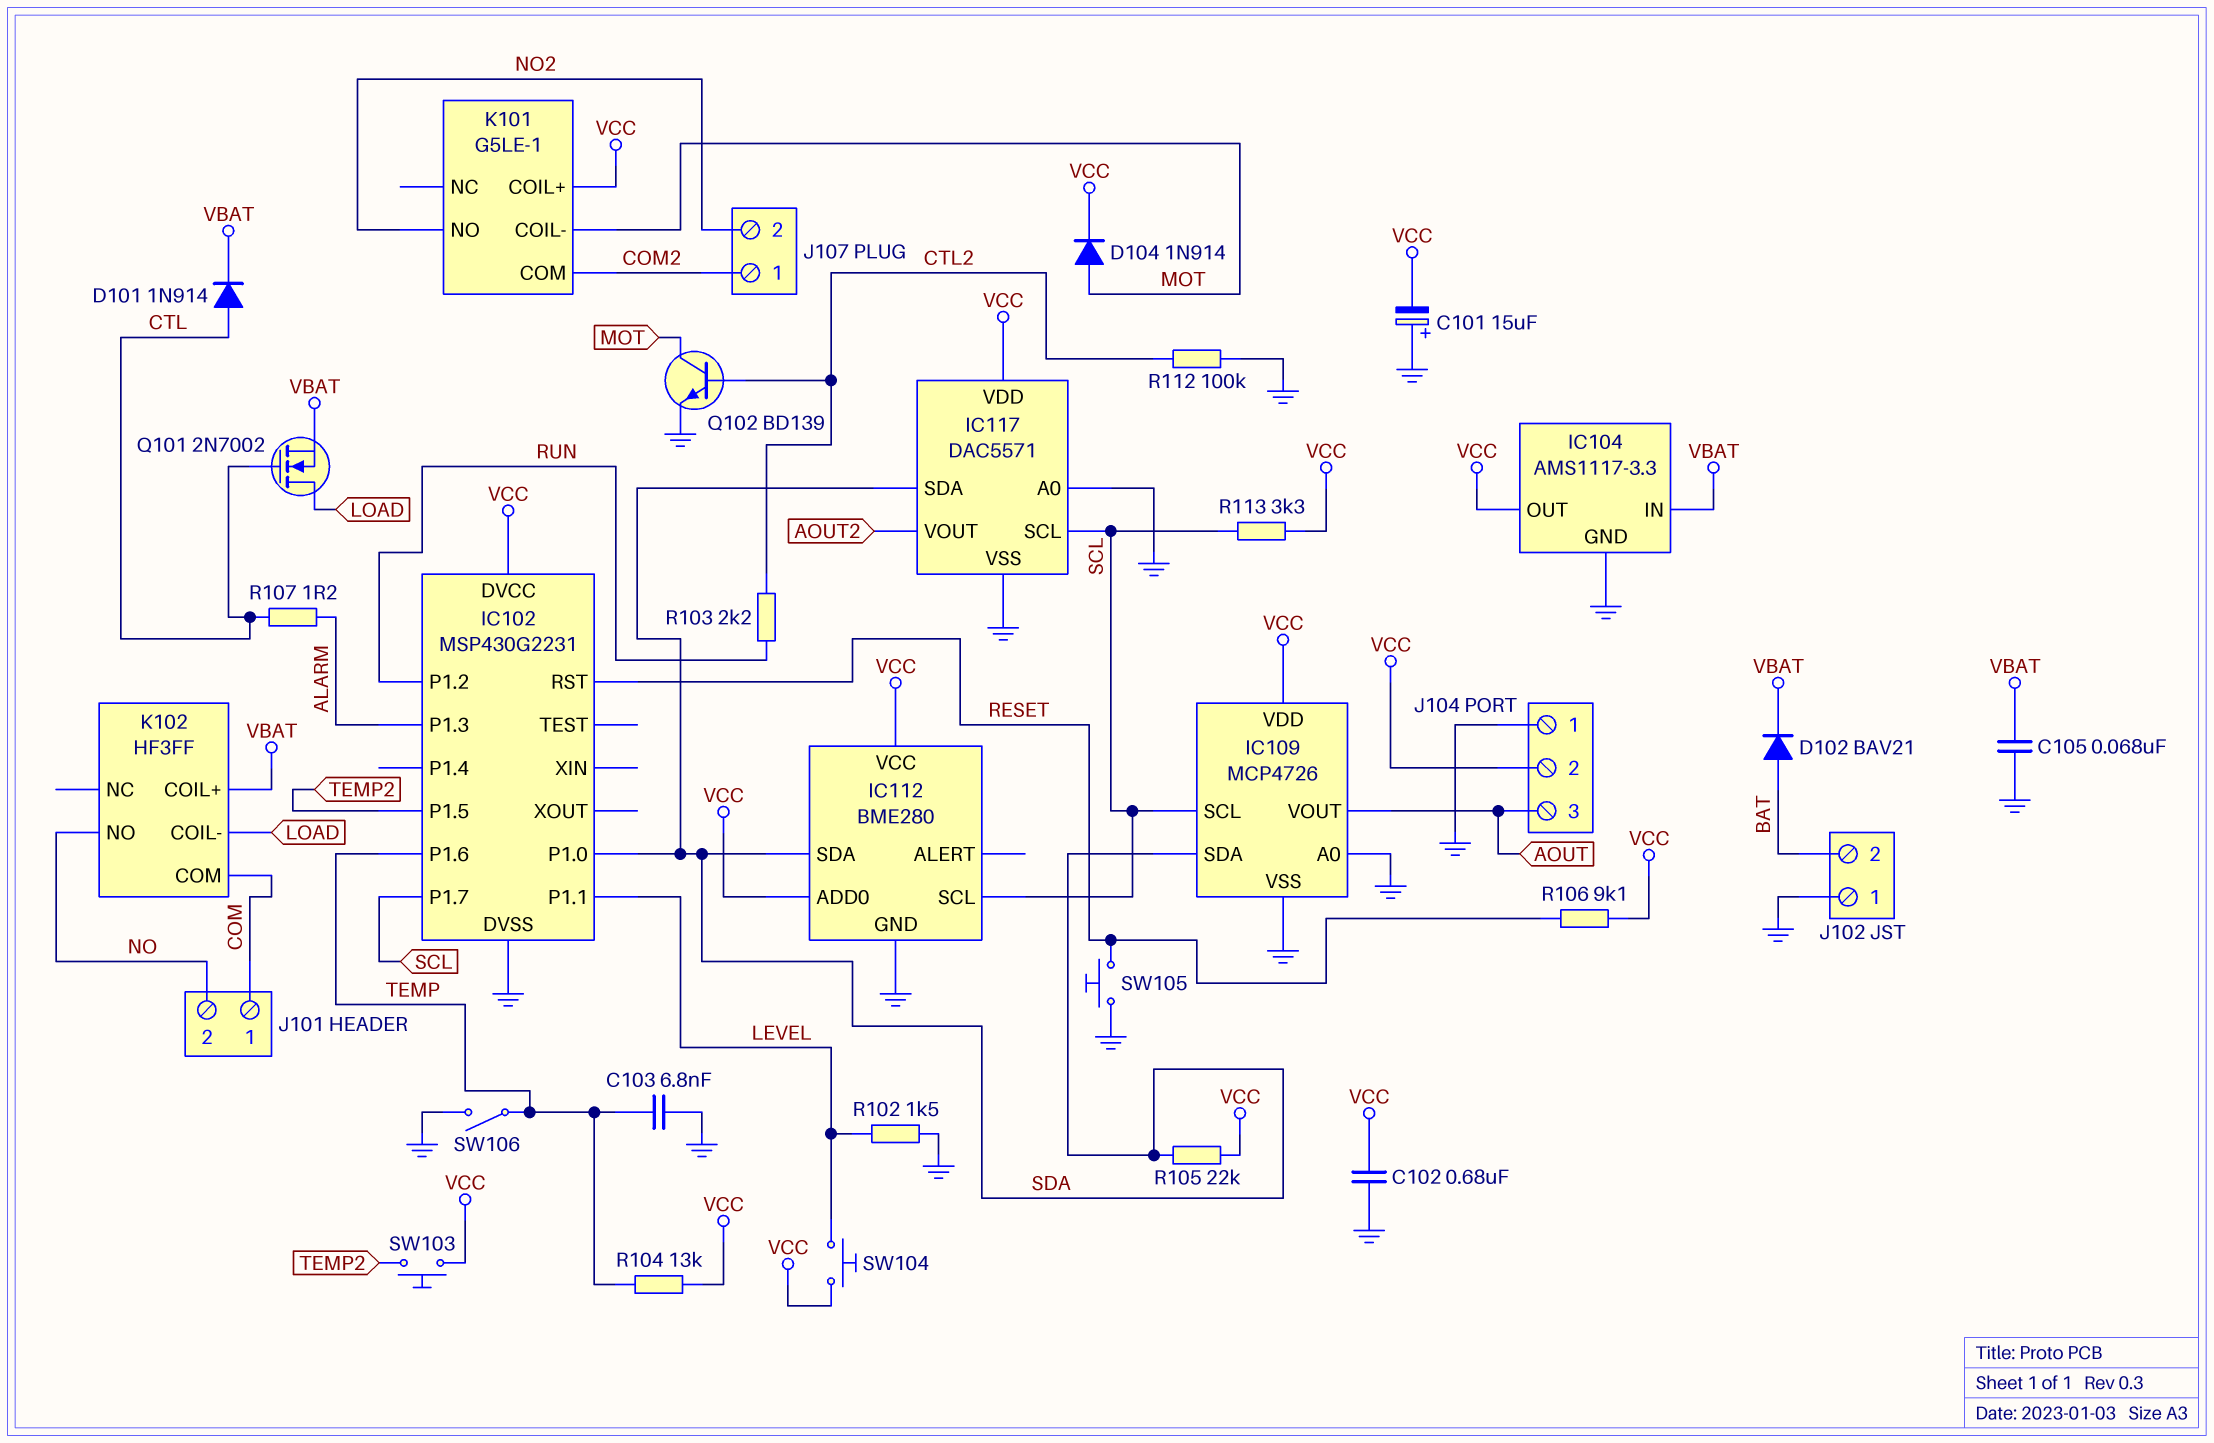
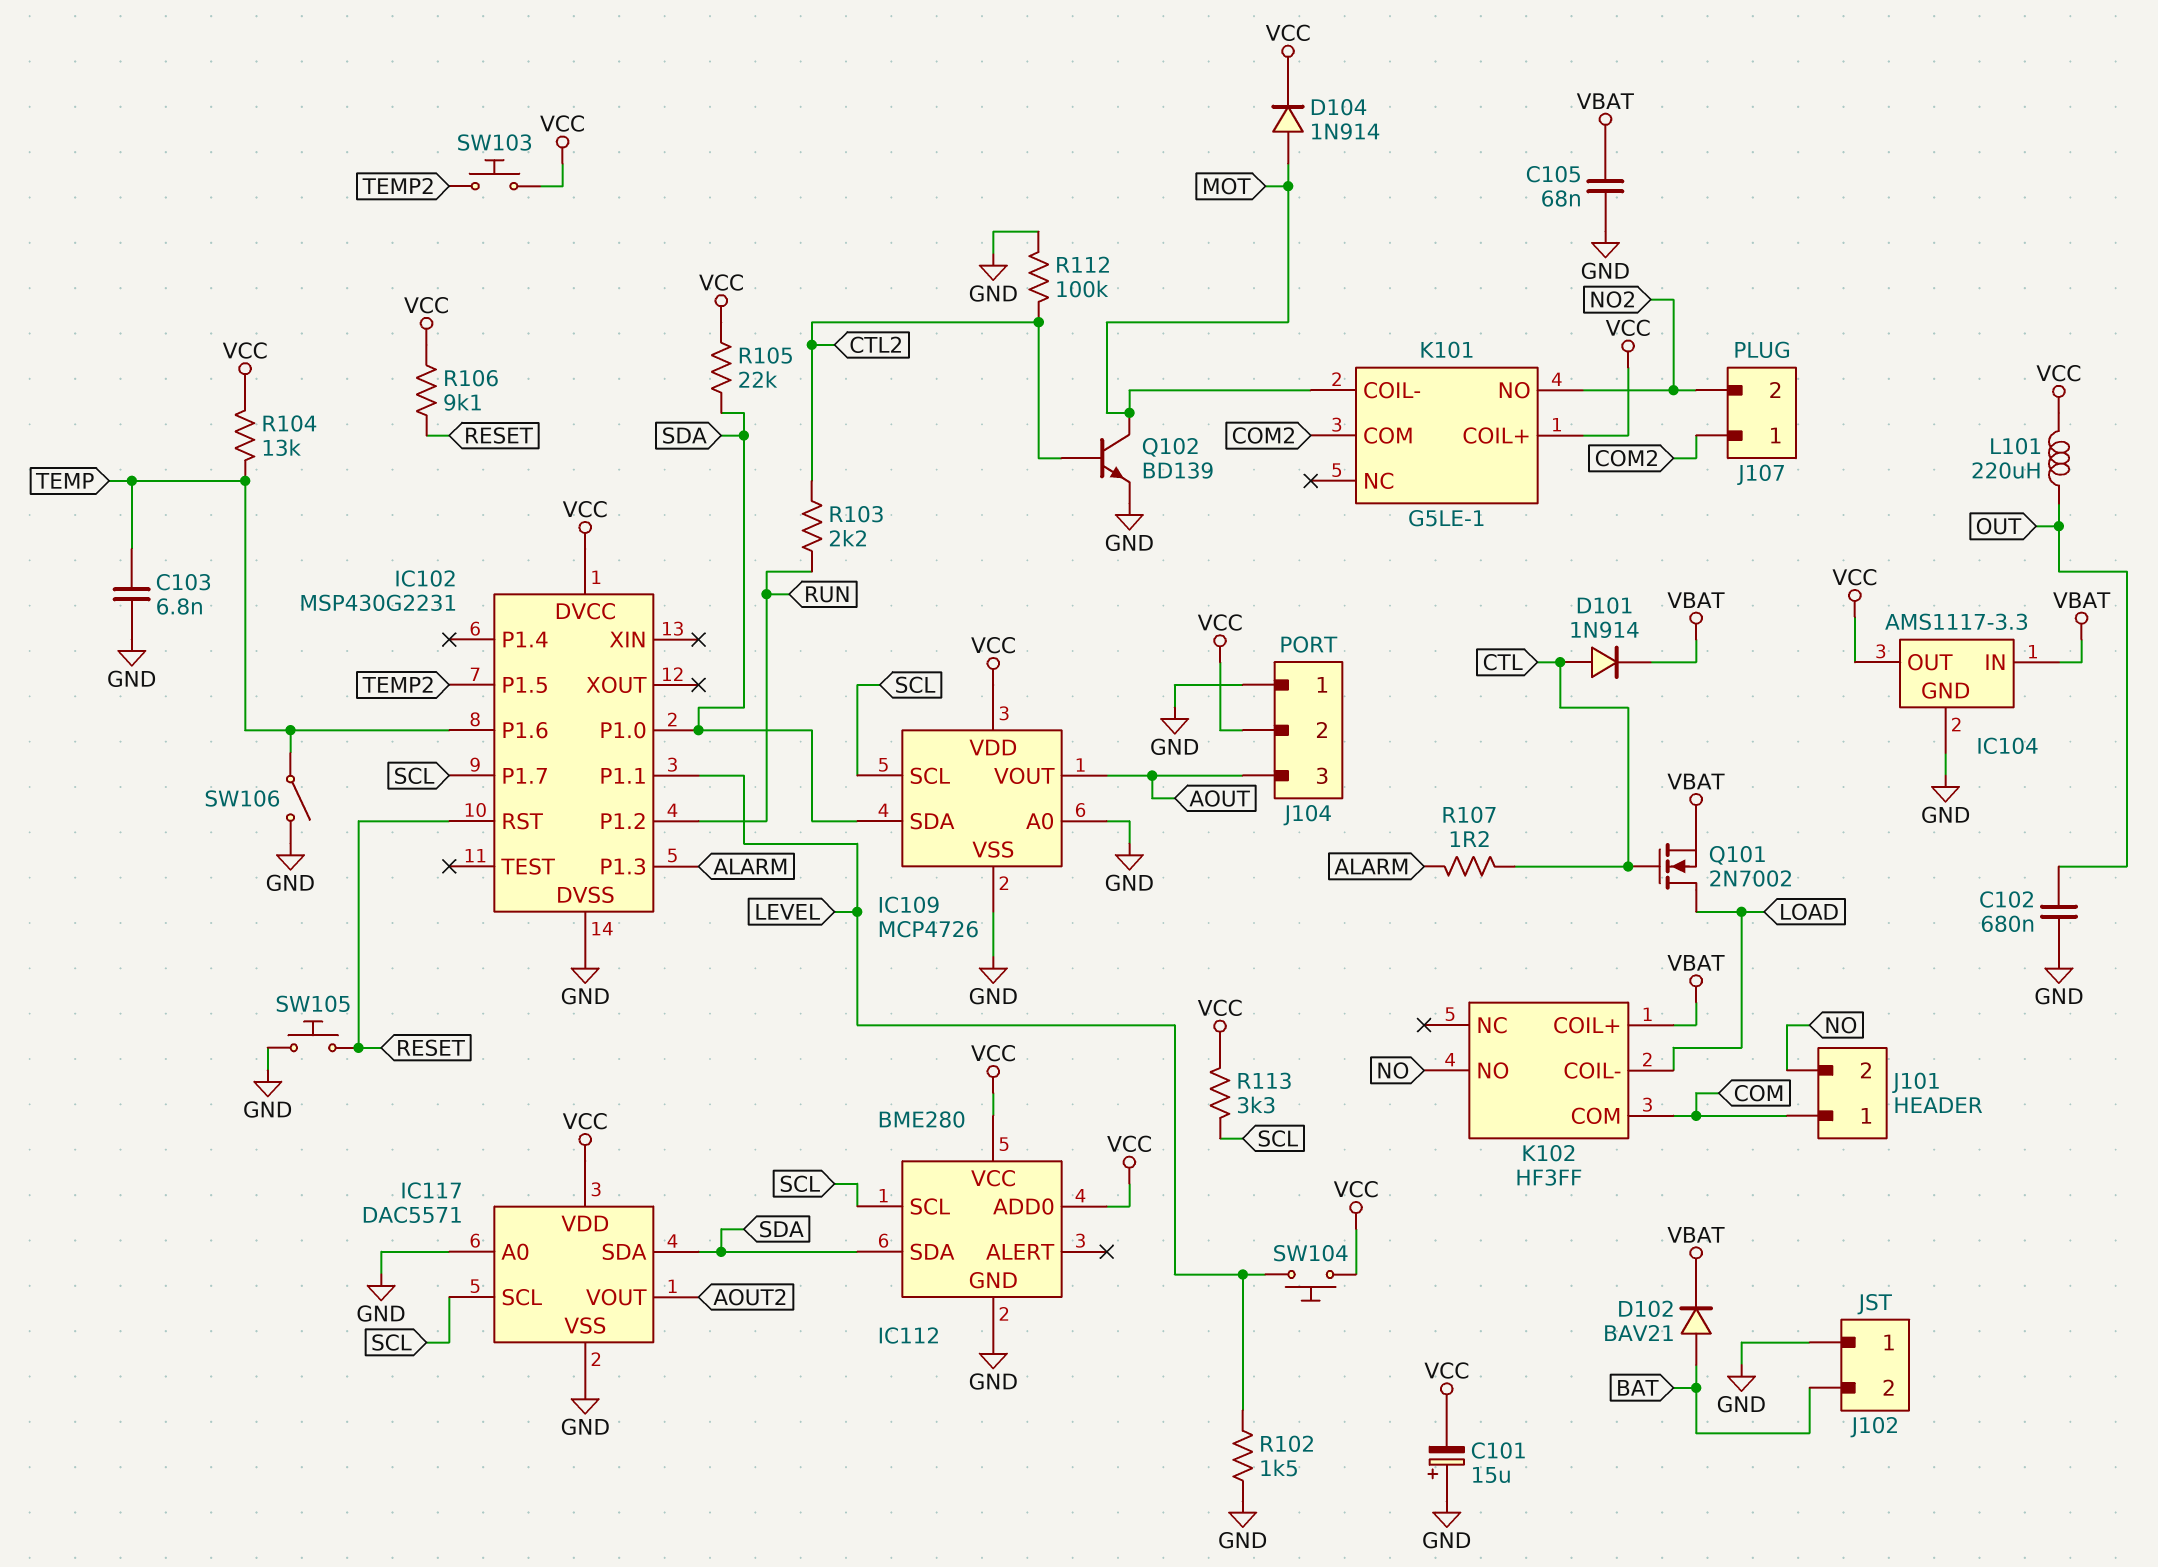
C102: 680nF (GND, VCC) -> 680nF (GND, OUT)
L101: none -> 220uH (OUT, VCC)

